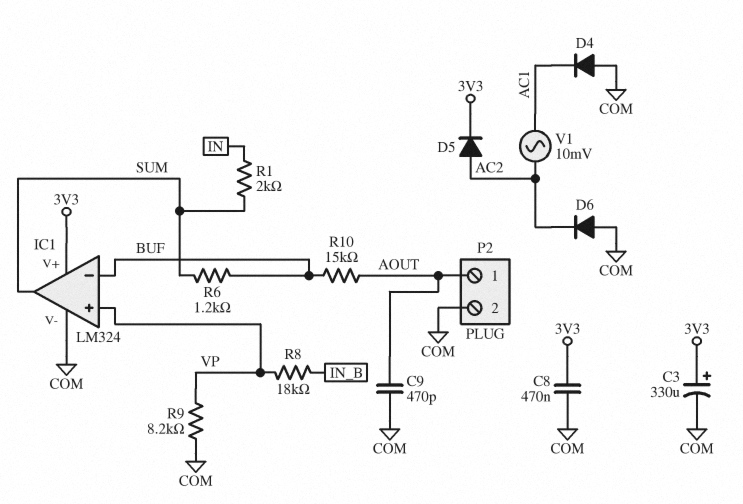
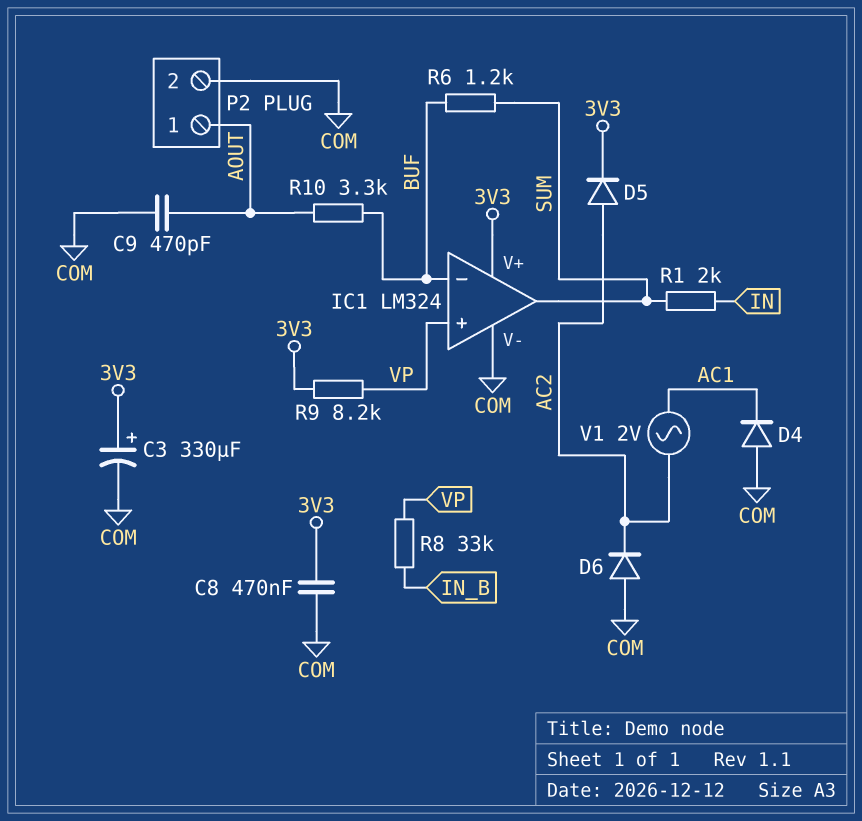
R8: 18k (IN_B, VP) -> 33k (IN_B, VP)
R9: 8.2k (COM, VP) -> 8.2k (3V3, VP)
R10: 15k (AOUT, BUF) -> 3.3k (AOUT, BUF)
V1: AC 10mV (AC1, AC2) -> AC 2V (AC1, AC2)

